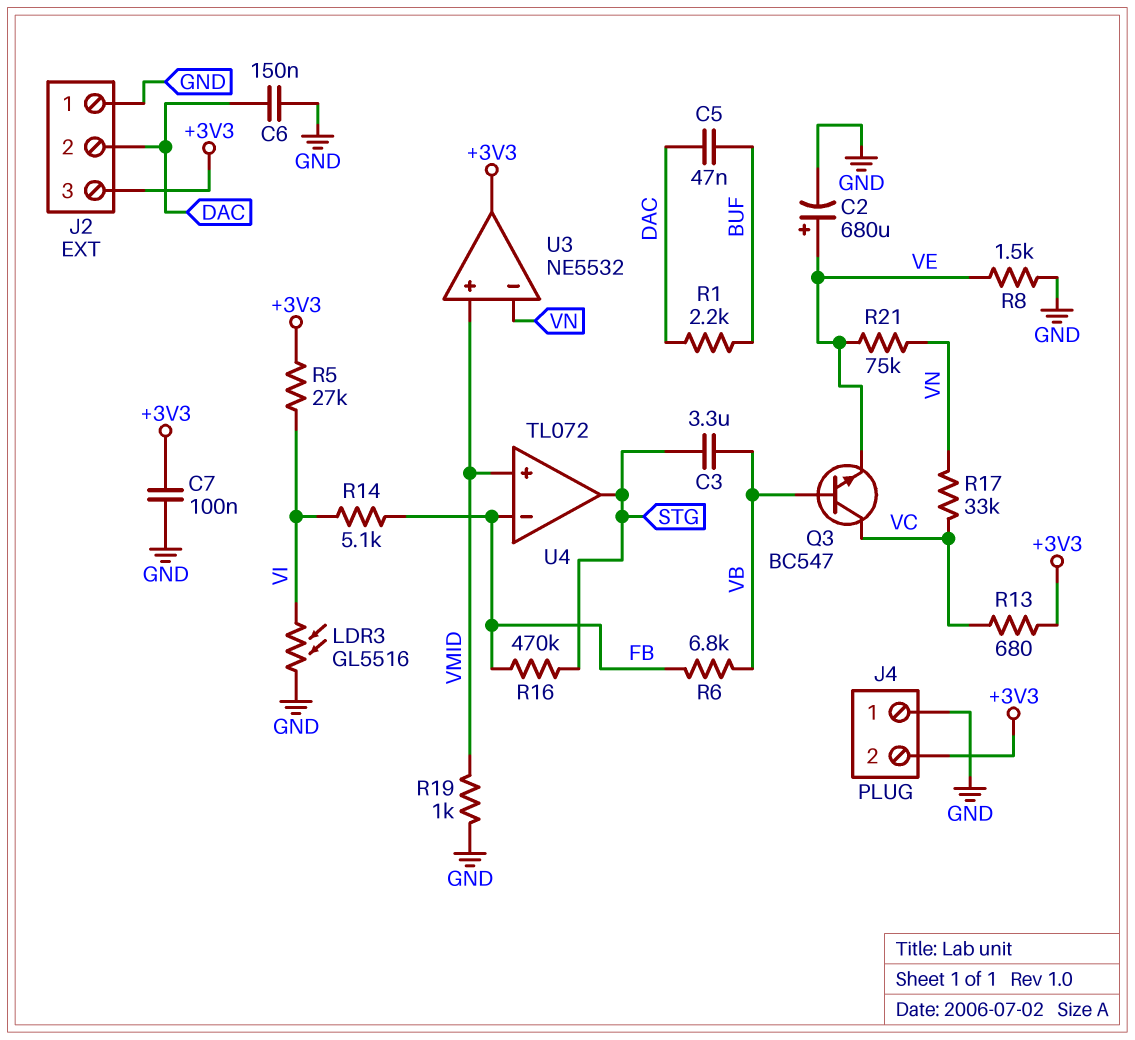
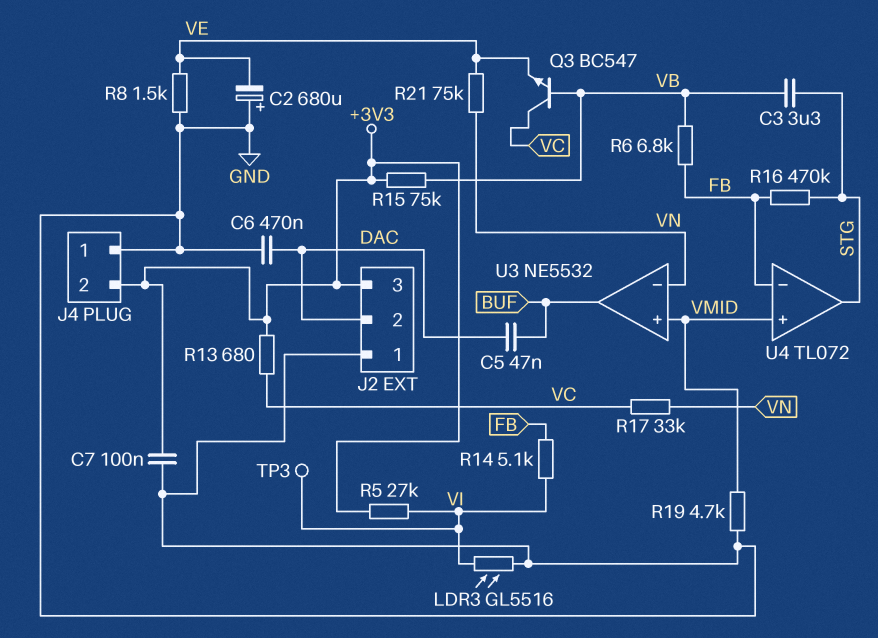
C2: 680uF (plus VE, minus GND) -> 680uF (plus GND, minus VE)
C6: 150nF (DAC, GND) -> 470nF (DAC, GND)
R1: 2.2k (BUF, DAC) -> none
R15: none -> 75k (+3V3, VB)
R19: 1k (GND, VMID) -> 4.7k (GND, VMID)
TP3: none -> test point (VI)
U3 pin out: +3V3 -> BUF

